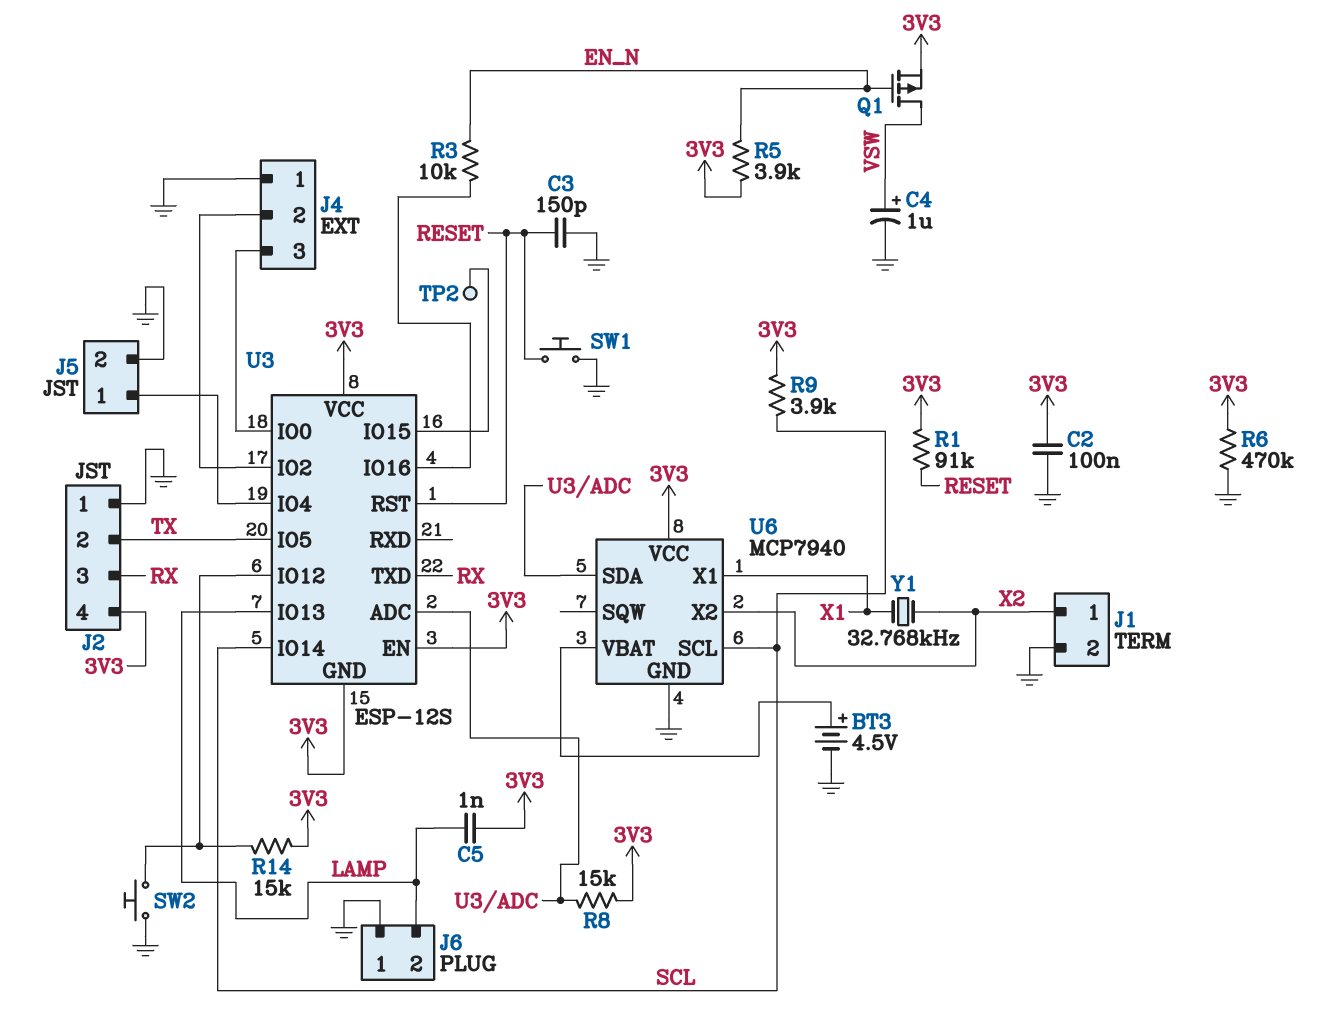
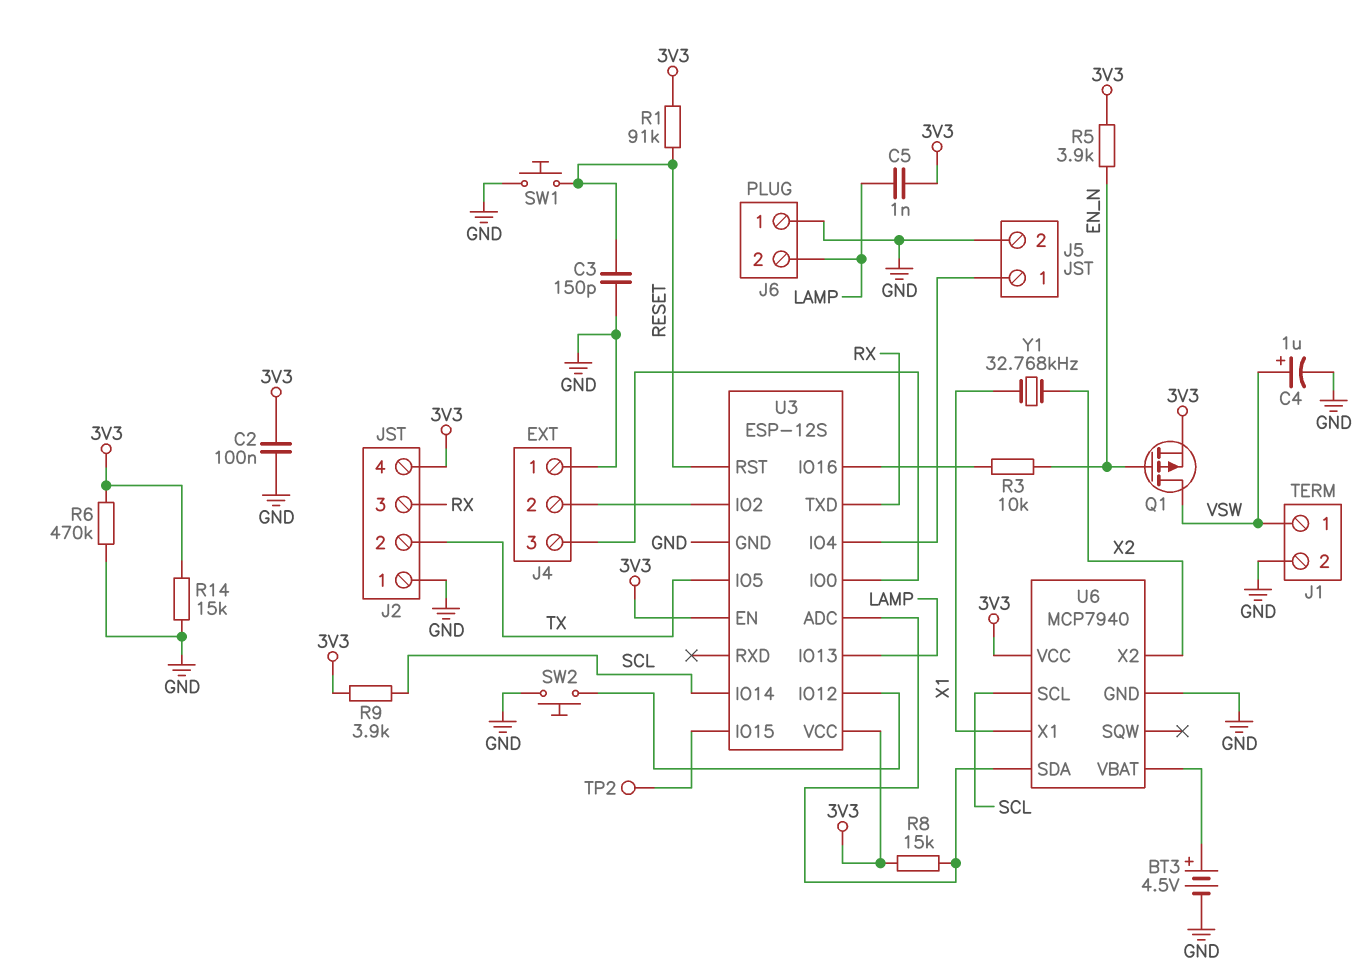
J1 pin 1: X2 -> VSW
R14: 15k (3V3, U3/IO12) -> 15k (3V3, GND)
U3 pin GND: 3V3 -> GND

